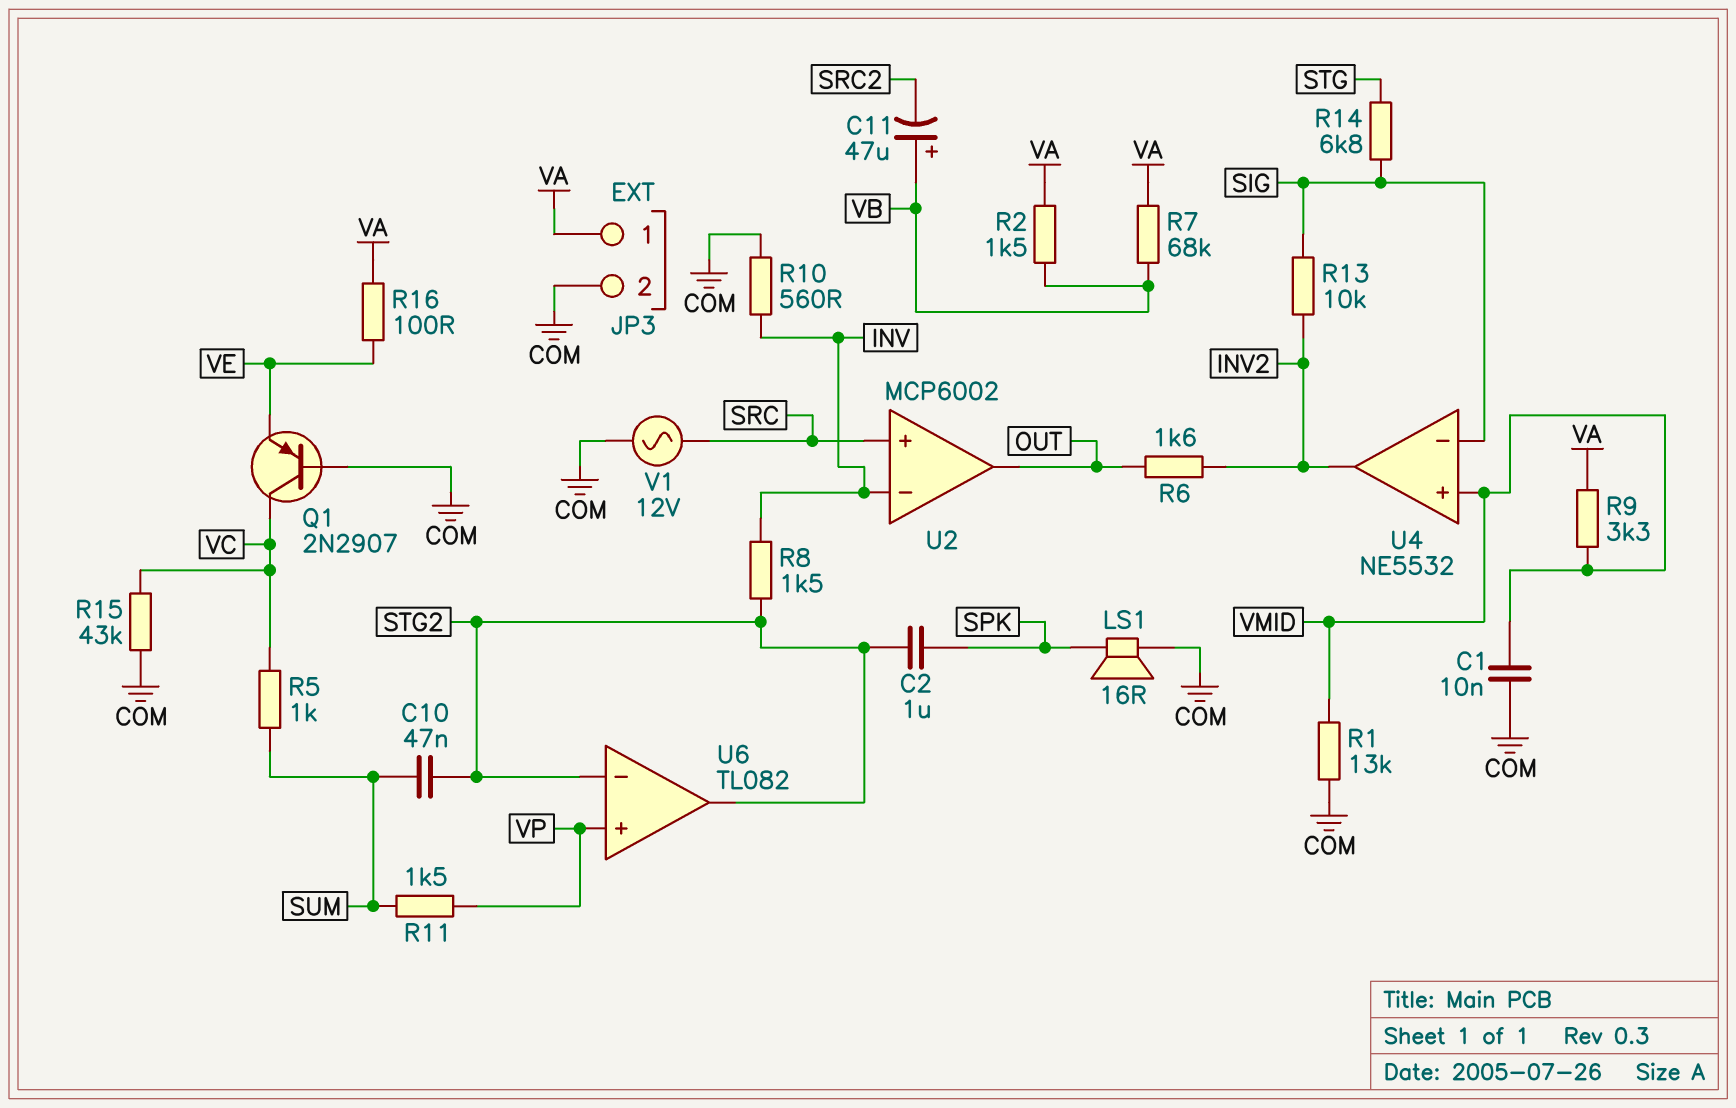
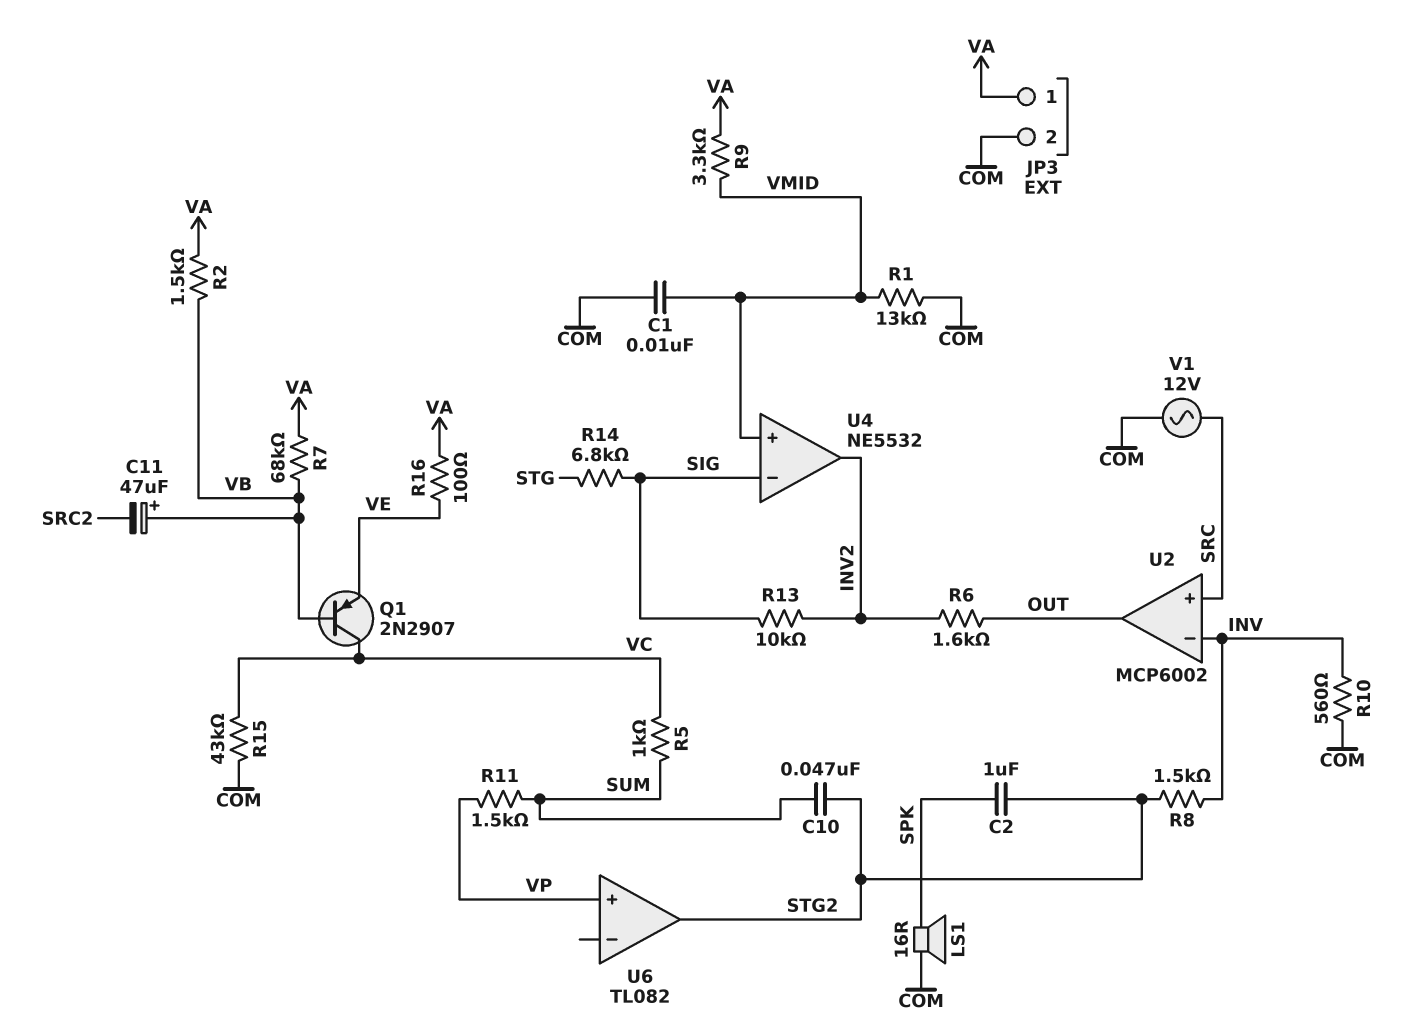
Q1: PNP 2N2907 (B COM, C VC, E VE) -> PNP 2N2907 (B VB, C VC, E VE)
U6 pin in-: STG2 -> none

